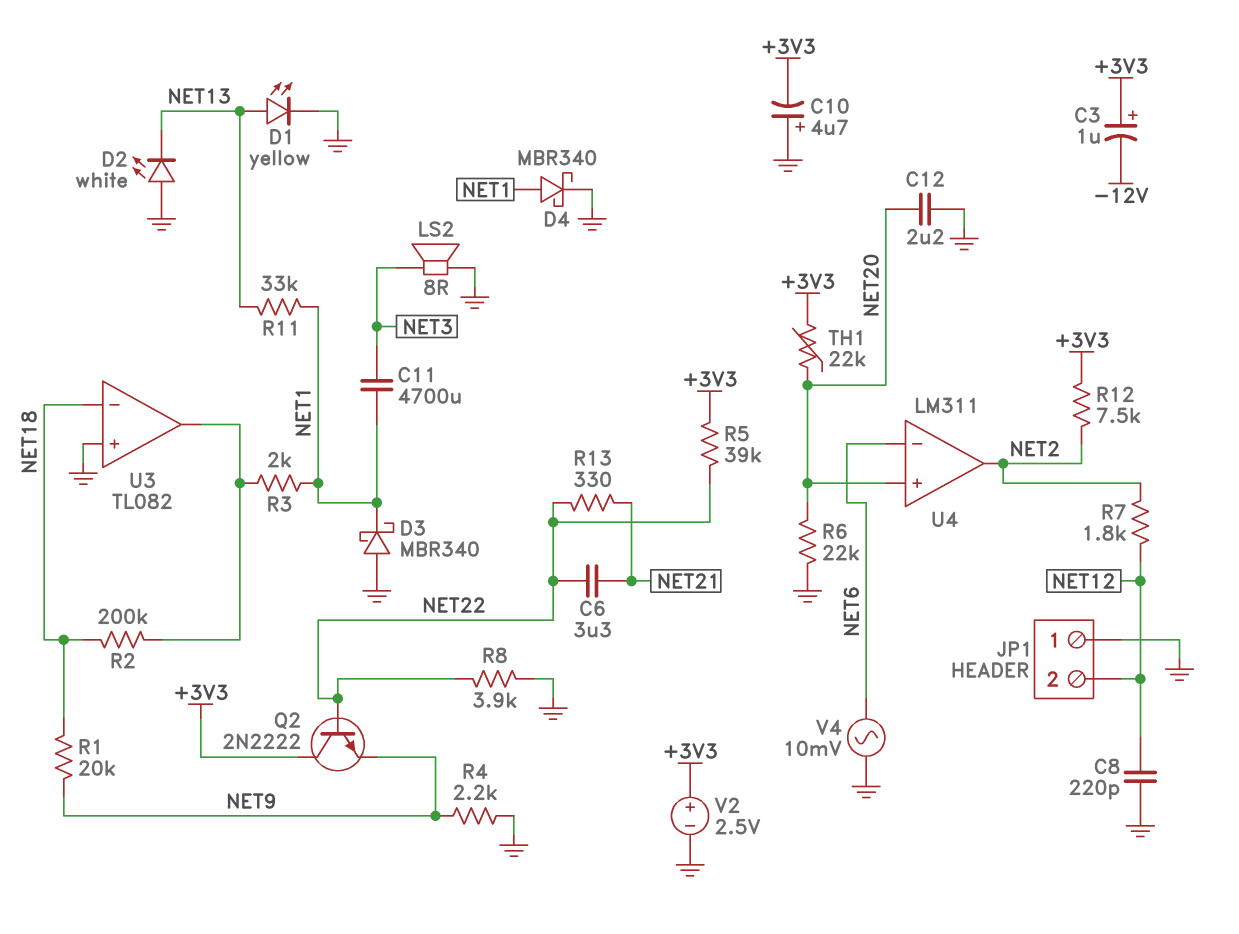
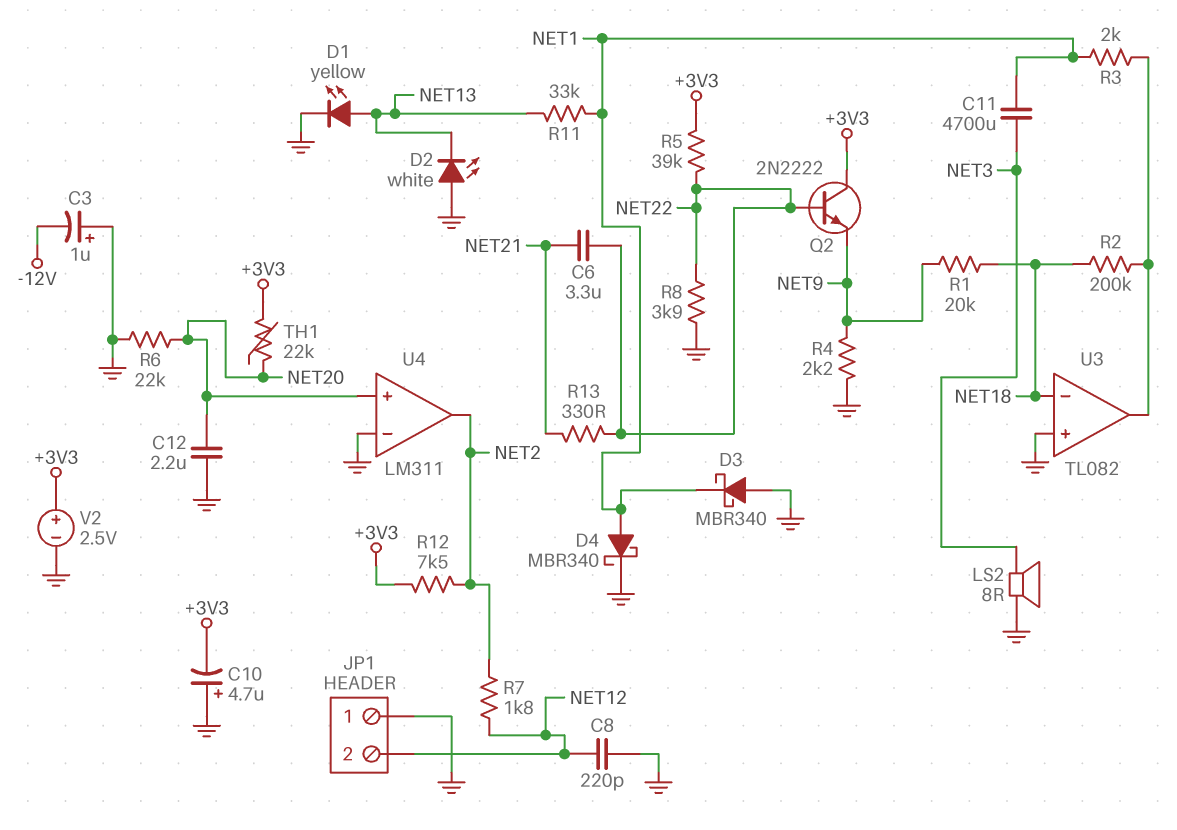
C3: 1uF (plus +3V3, minus -12V) -> 1uF (plus GND, minus -12V)
U4 pin in-: NET6 -> GND
V4: AC 10mV (GND, NET6) -> none

